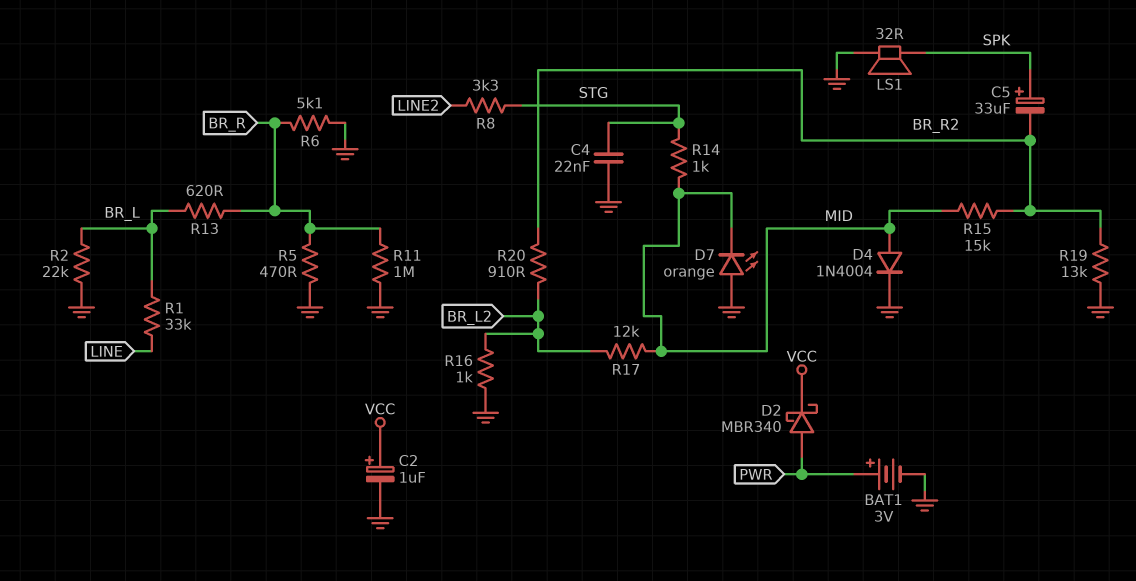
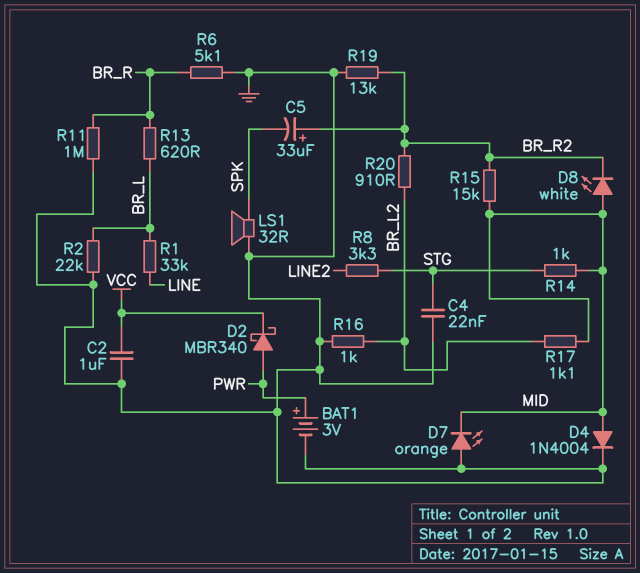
C2: 1uF (plus VCC, minus GND) -> 1uF (GND, VCC)
C5: 33uF (plus SPK, minus BR_R2) -> 33uF (plus BR_R2, minus SPK)
D8: none -> LED white (A MID, K BR_R2)
R5: 470 (BR_R, GND) -> none
R17: 12k (BR_L2, MID) -> 1.1k (BR_L2, MID)

